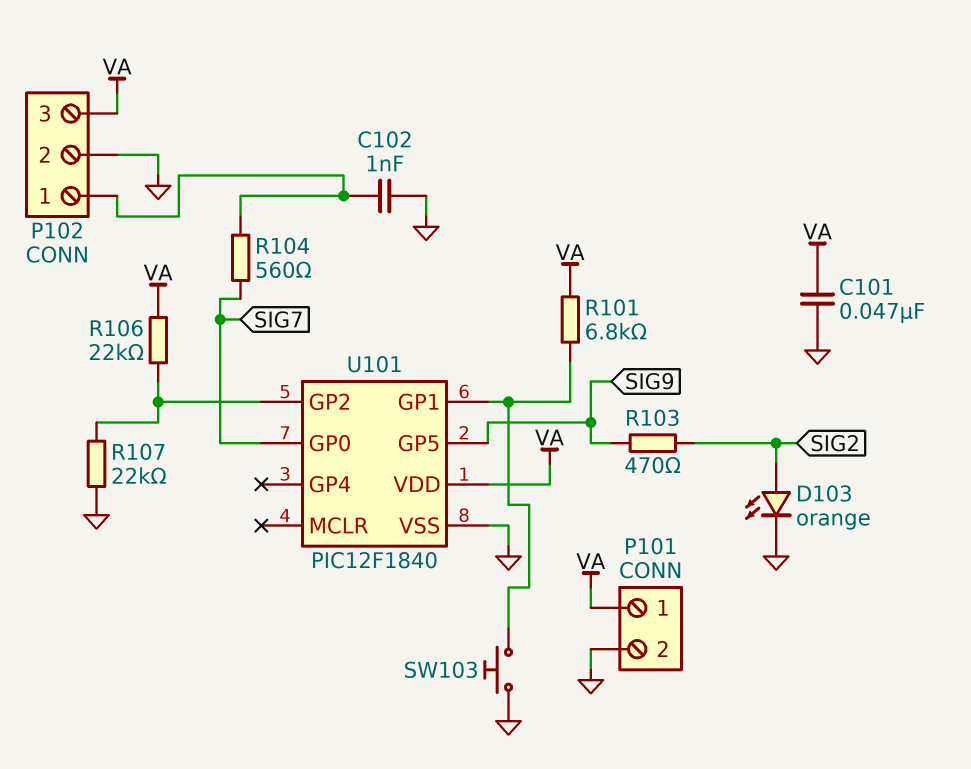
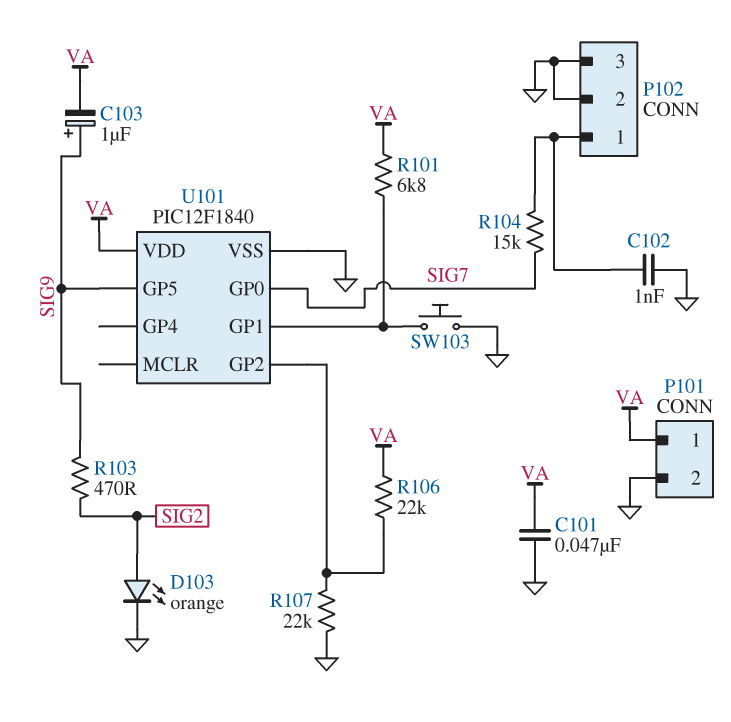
C103: none -> 1uF (plus SIG9, minus VA)
P102 pin 3: VA -> GND
R104: 560 (P102/1, SIG7) -> 15k (P102/1, SIG7)

